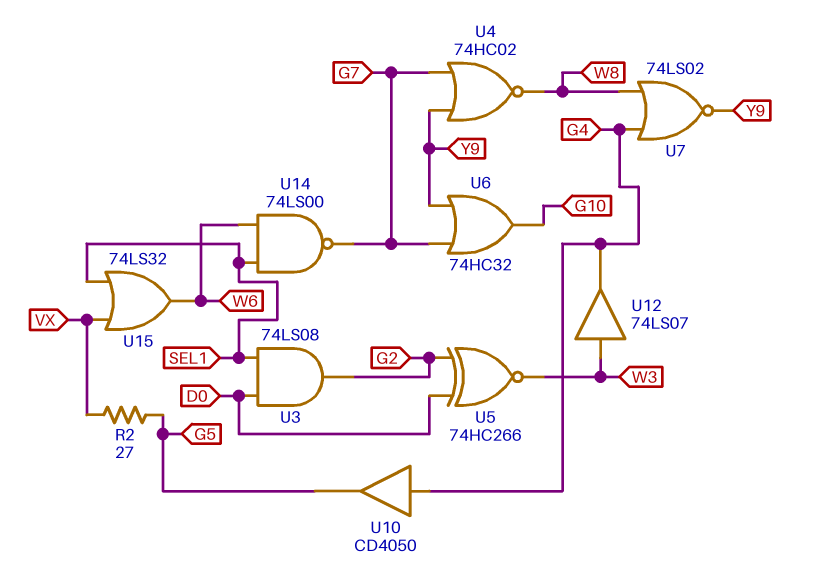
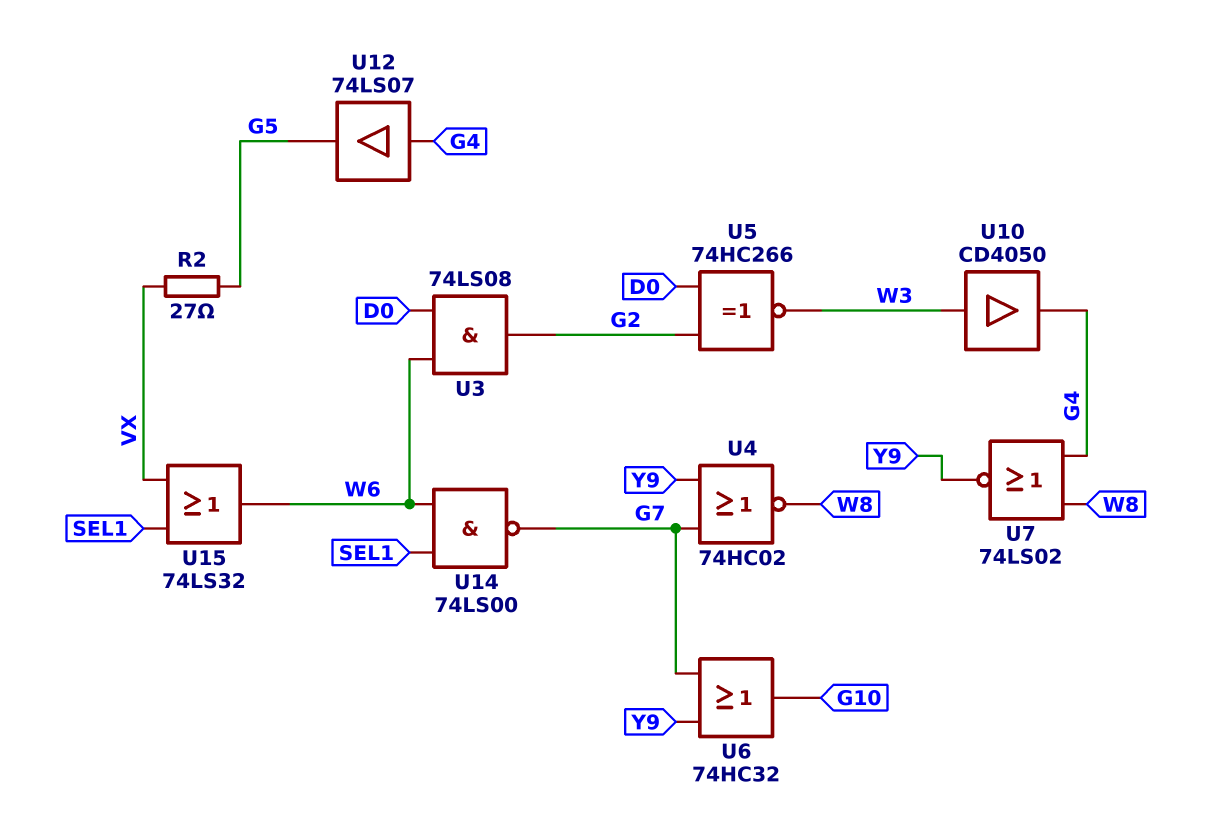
U3: AND 74LS08 (in D0, in SEL1, out G2) -> AND 74LS08 (in D0, in W6, out G2)
U10: buffer CD4050 (in G4, out G5) -> buffer CD4050 (in W3, out G4)
U12: buffer 74LS07 (in W3, out G4) -> buffer 74LS07 (in G4, out G5)

